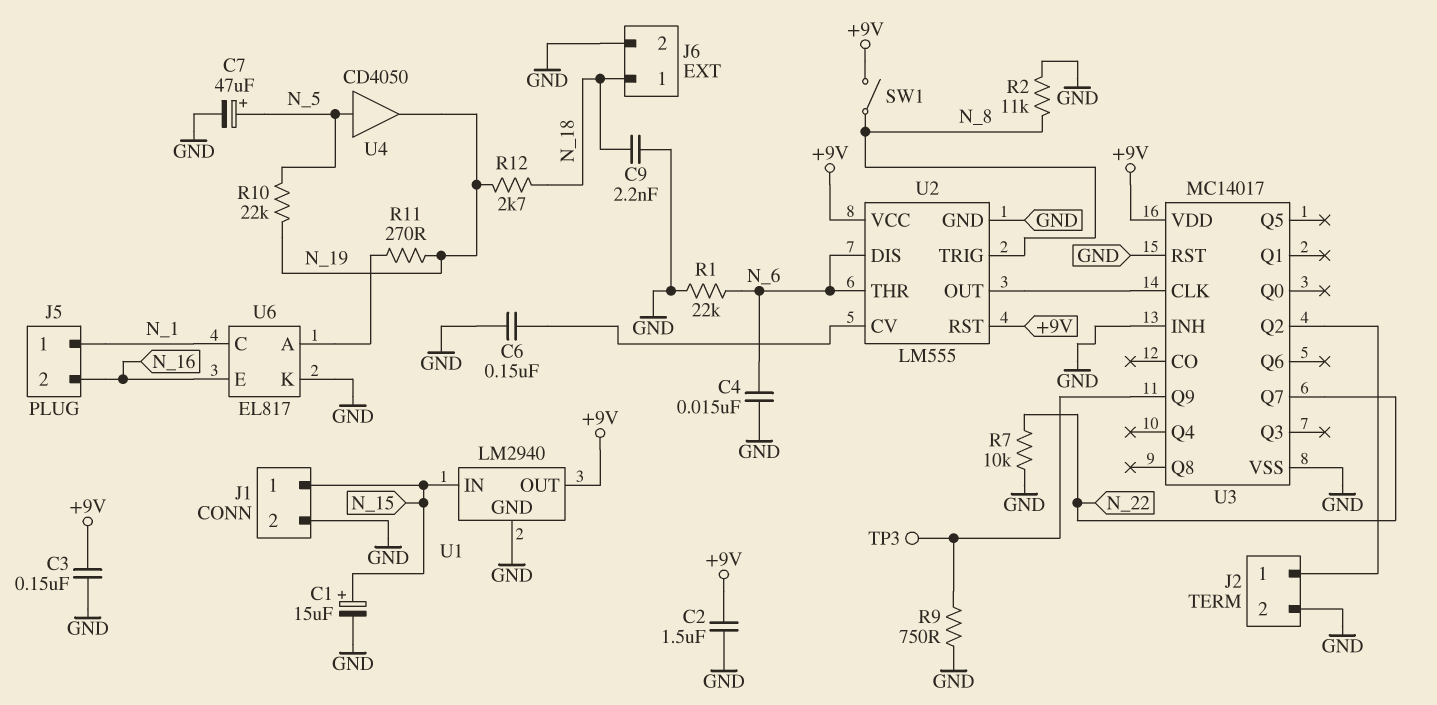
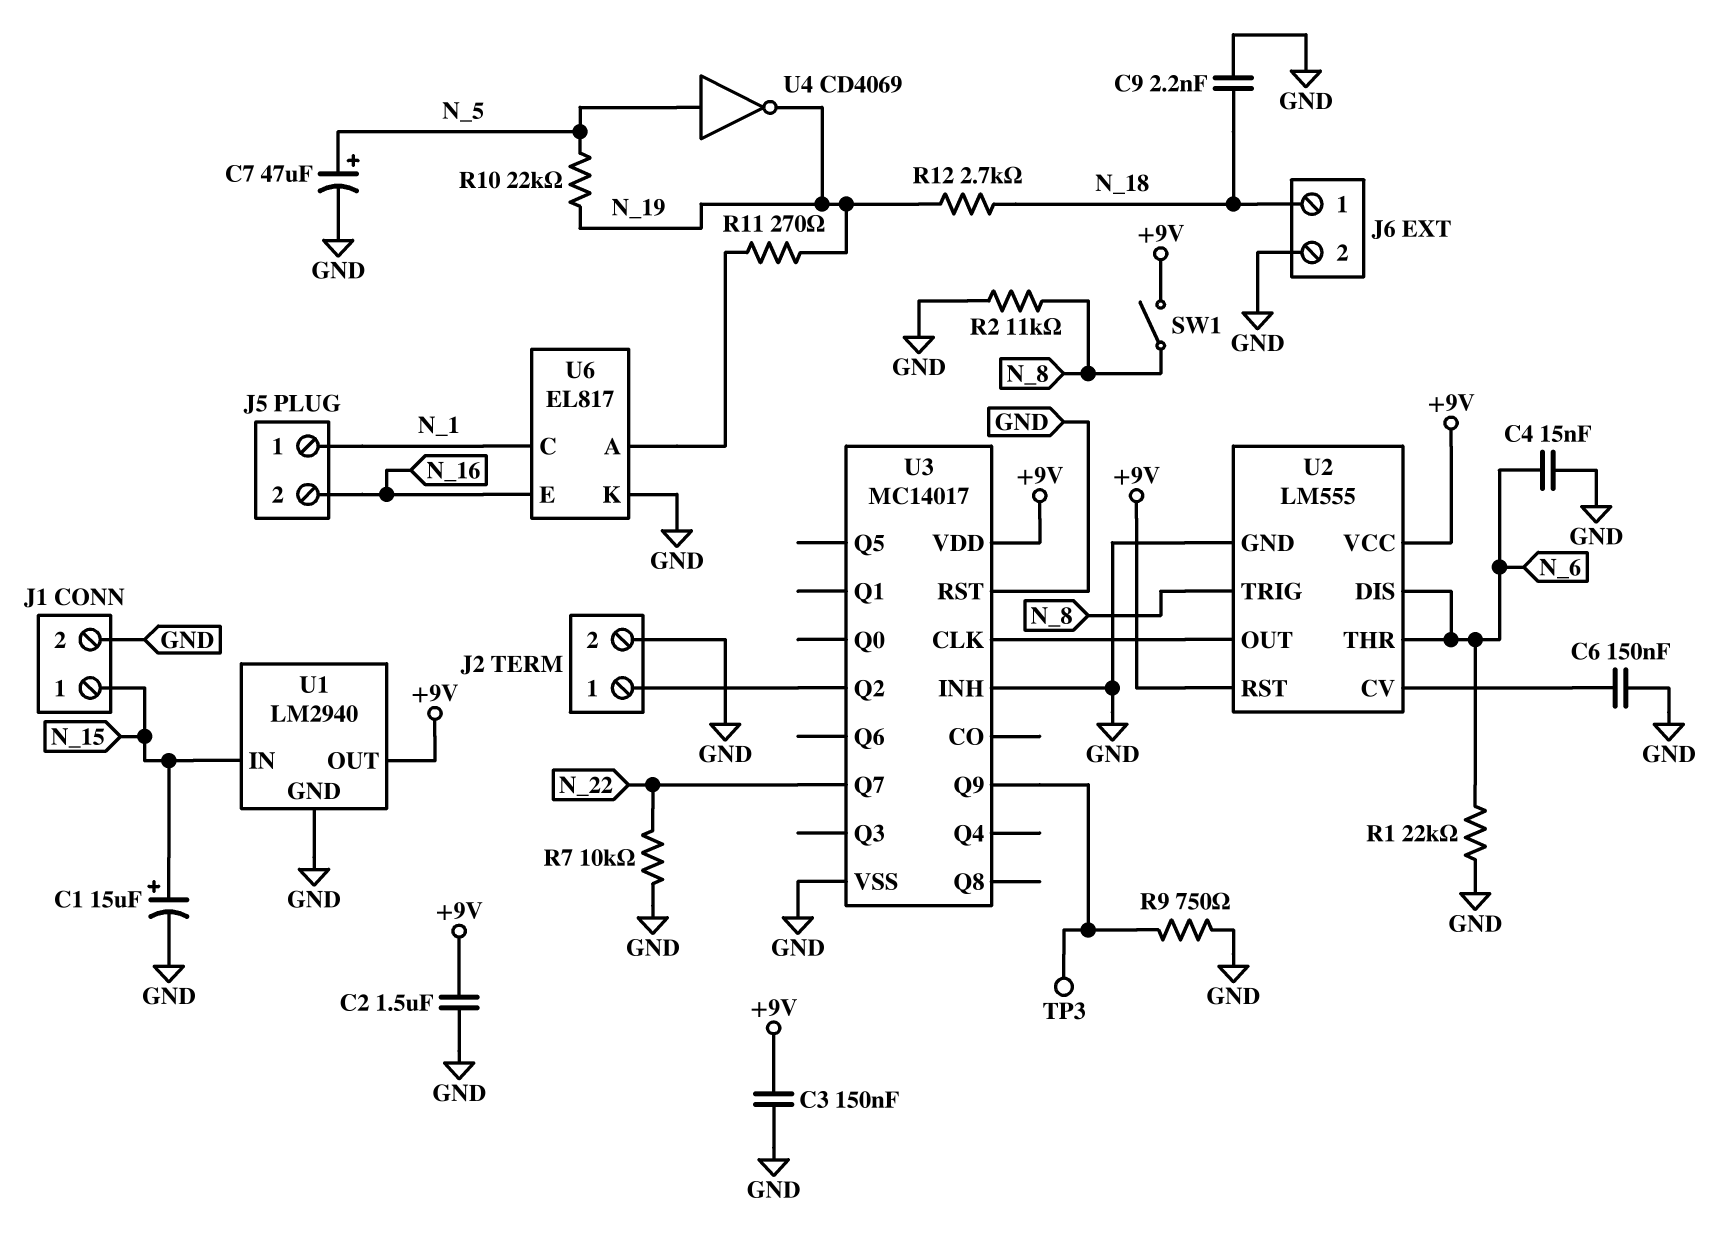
U4: buffer CD4050 (in N_5, out N_19) -> NOT CD4069 (in N_5, out N_19)

